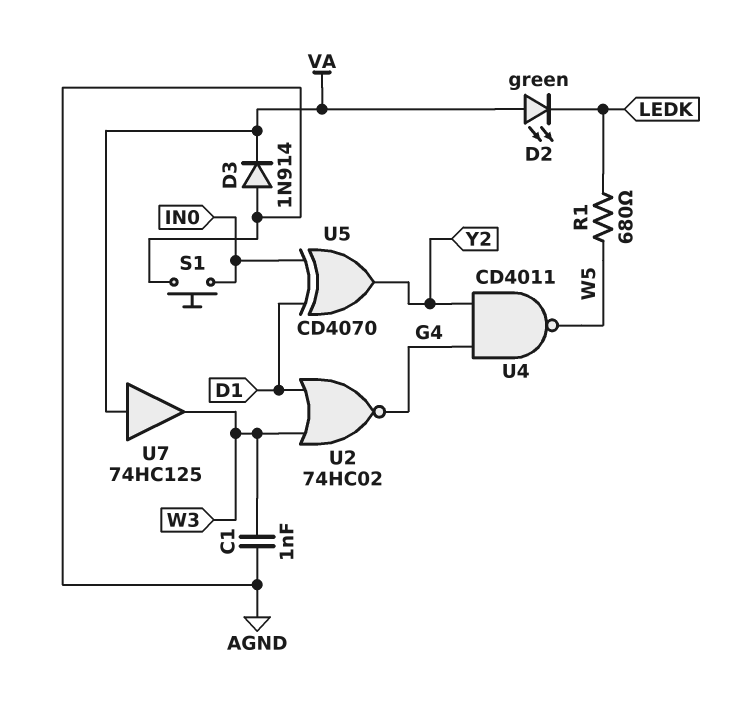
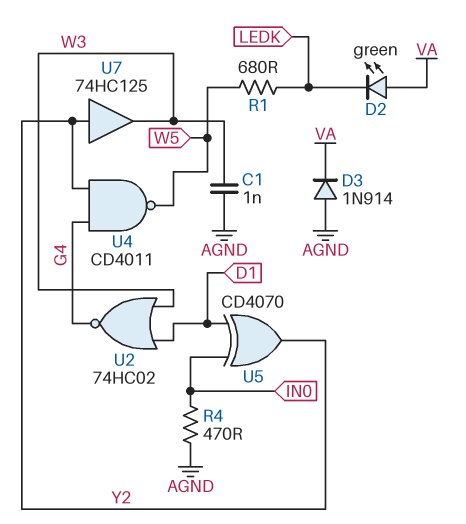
R4: none -> 470 (AGND, IN0)
S1: button (AGND, IN0) -> none
U7: buffer 74HC125 (in VA, out W3) -> buffer 74HC125 (in Y2, out W3)

